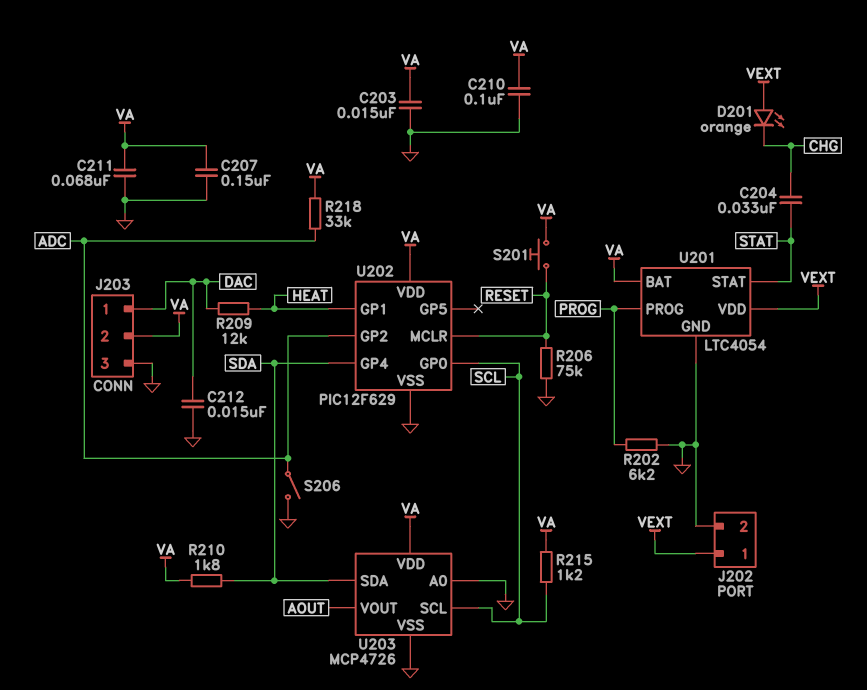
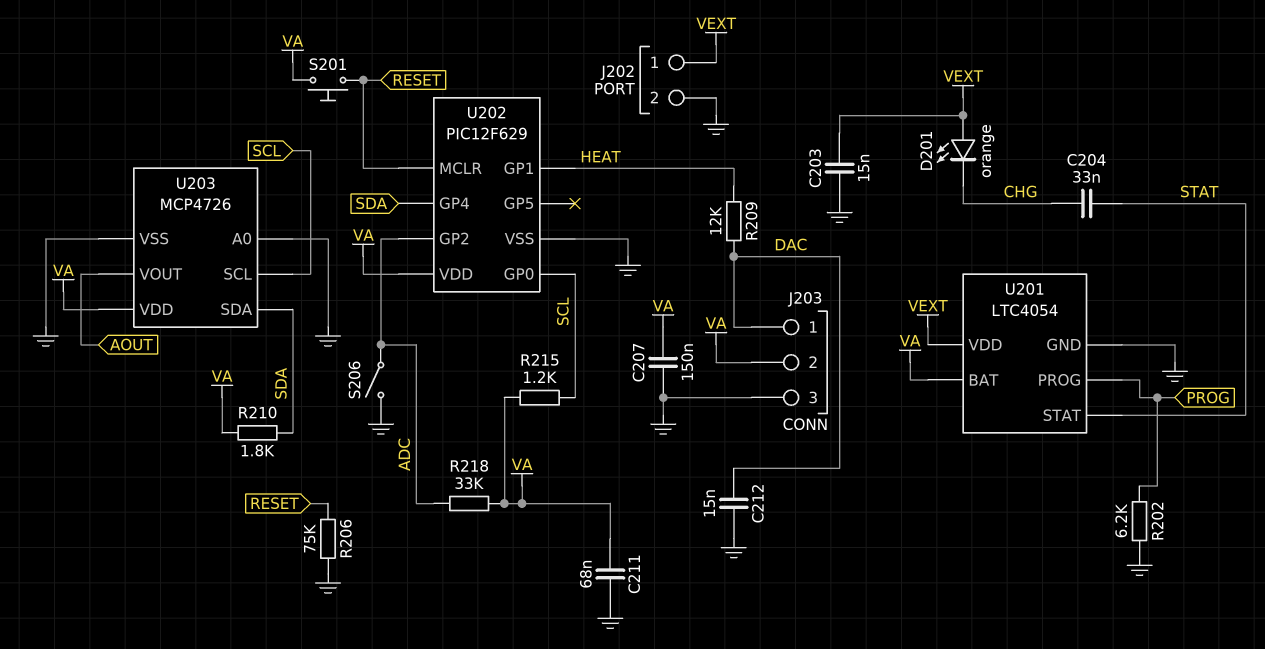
C203: 15nF (GND, VA) -> 15nF (GND, VEXT)
C210: 100nF (GND, VA) -> none

